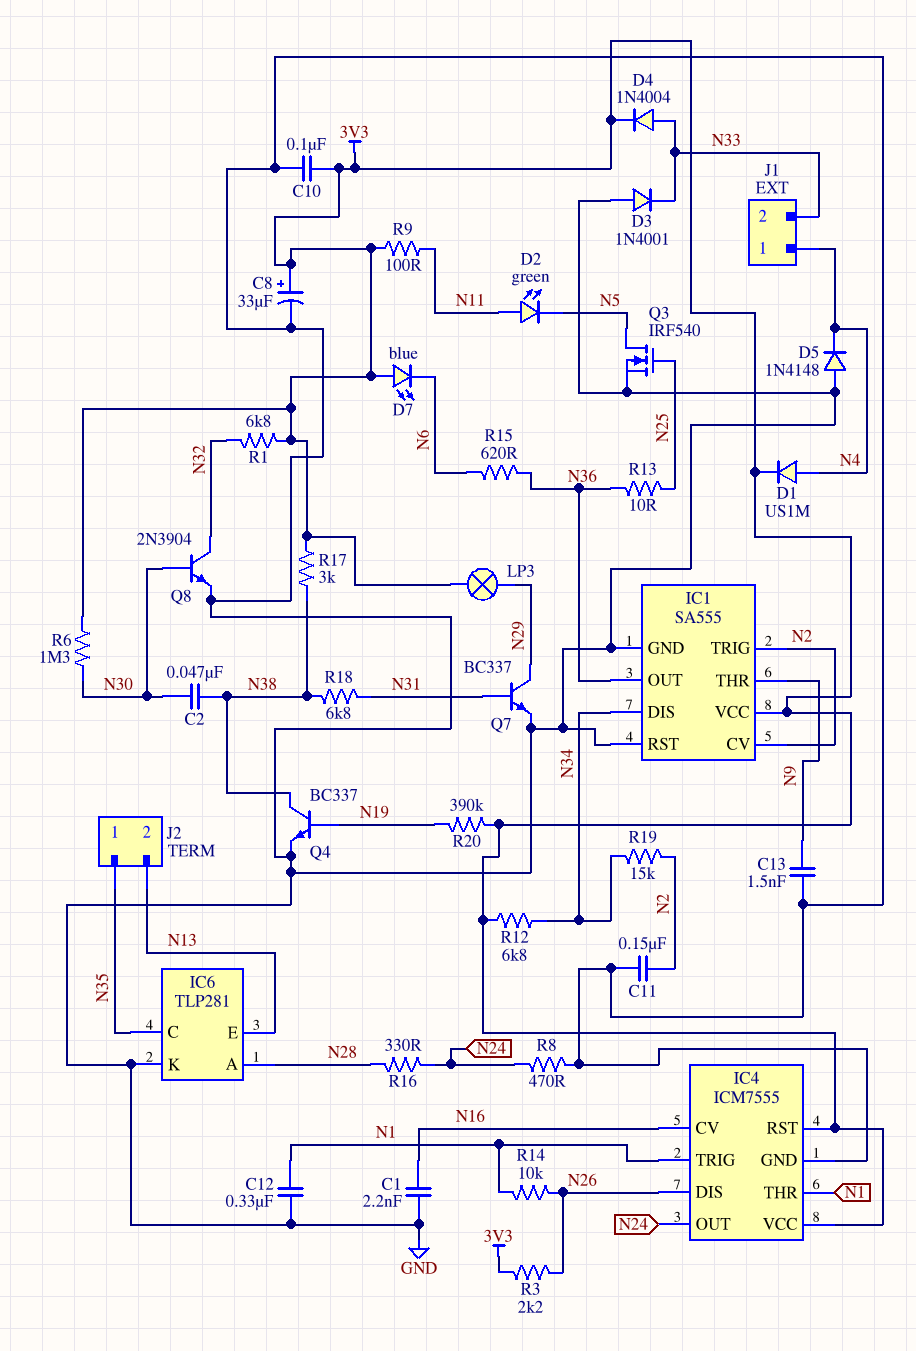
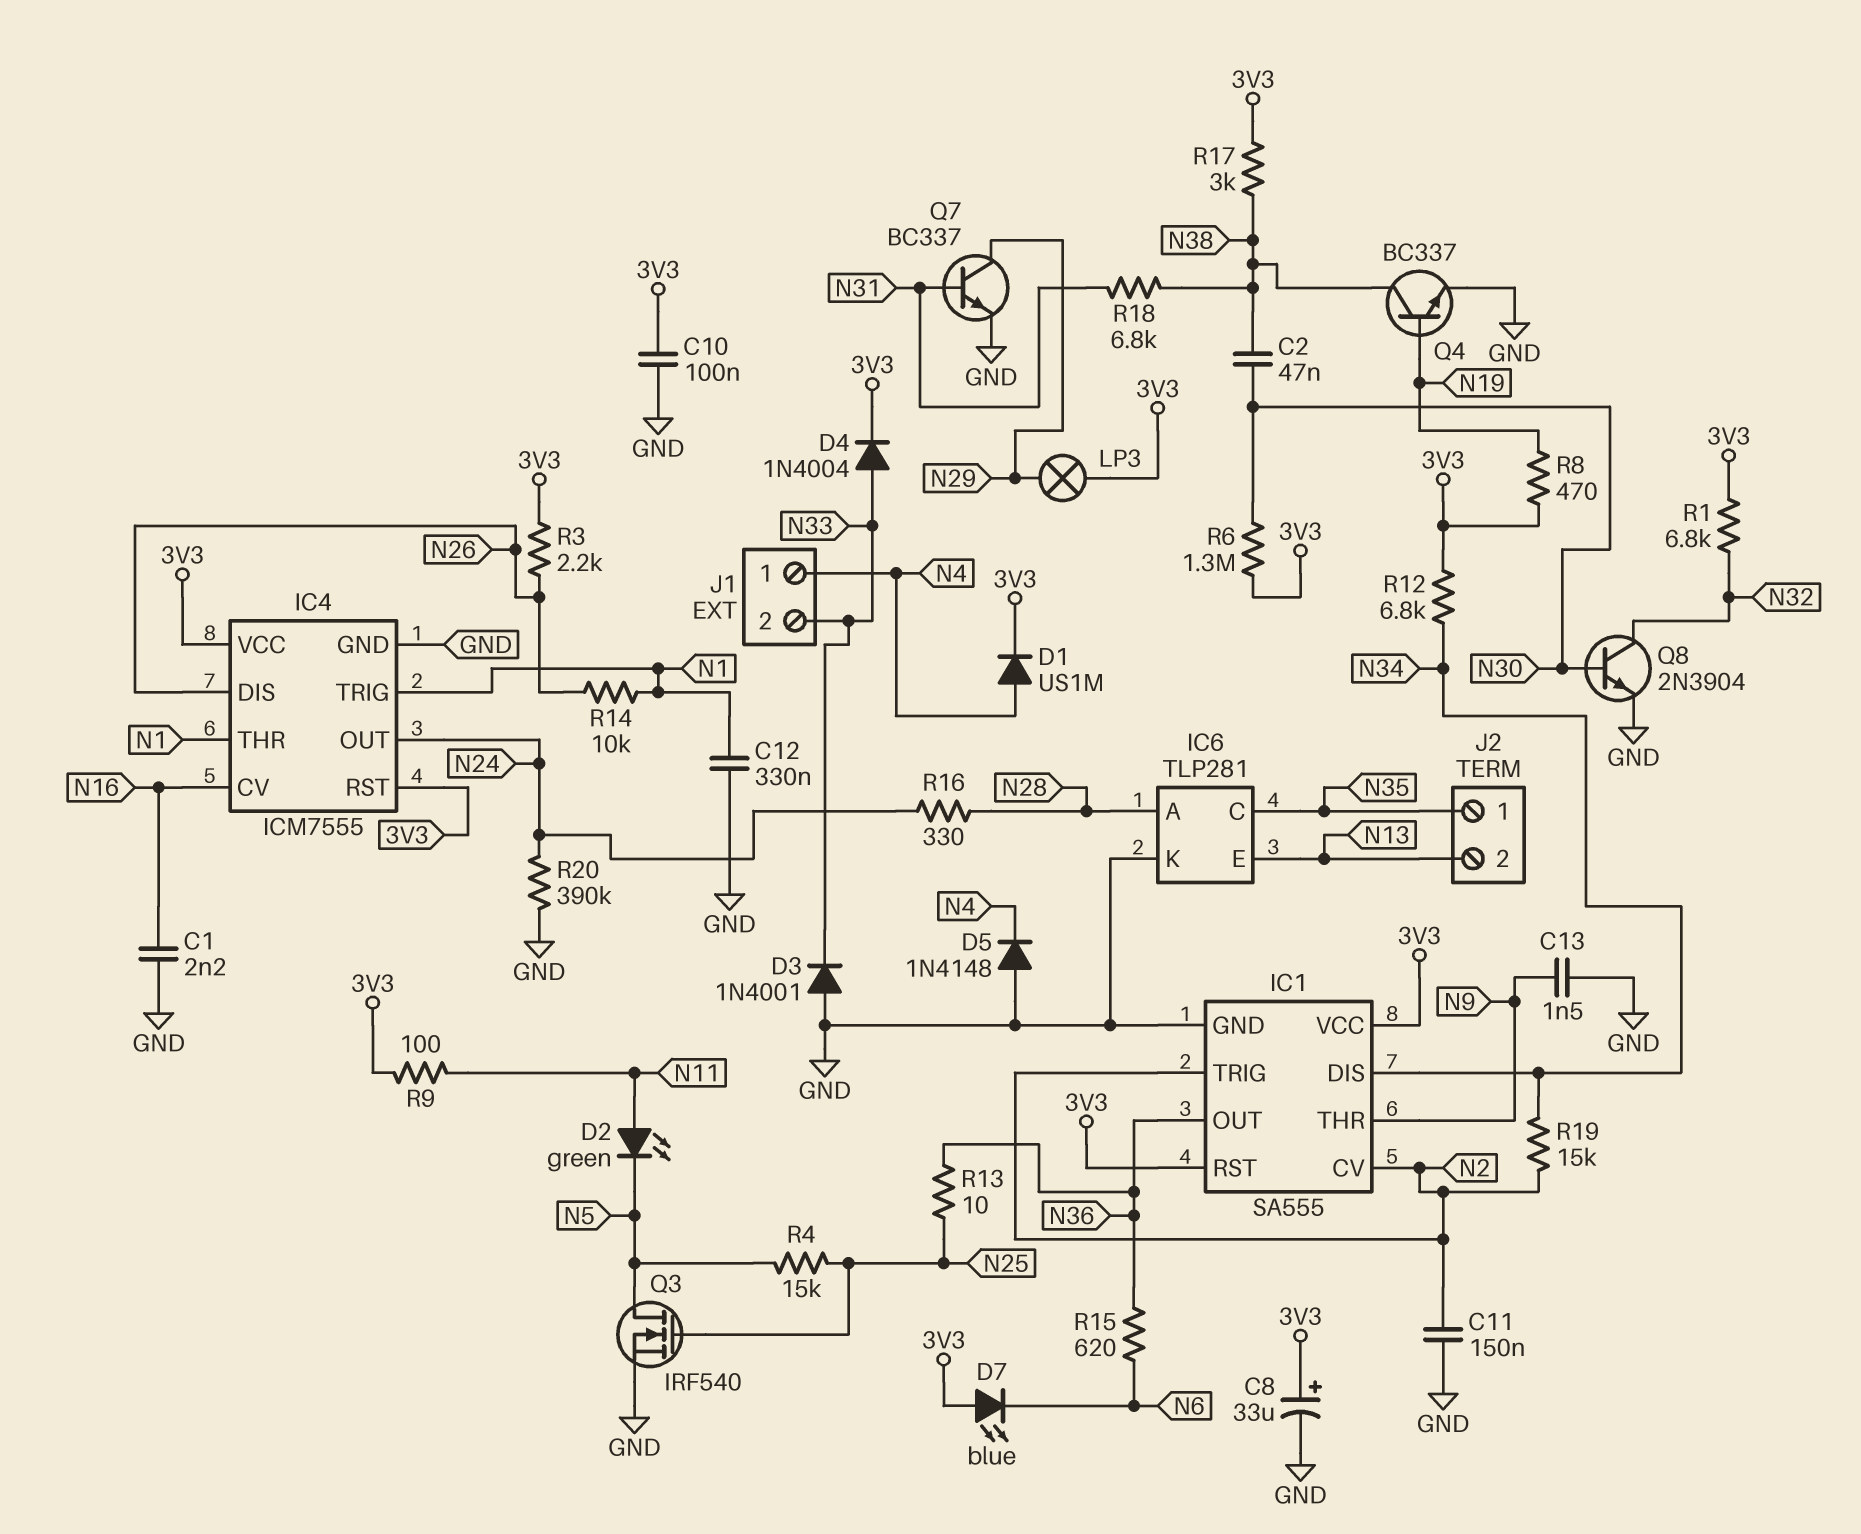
IC1 pin RST: GND -> 3V3
R4: none -> 15k (N5, N25)
R8: 470 (GND, N24) -> 470 (3V3, N19)
R20: 390k (3V3, N19) -> 390k (GND, N24)

